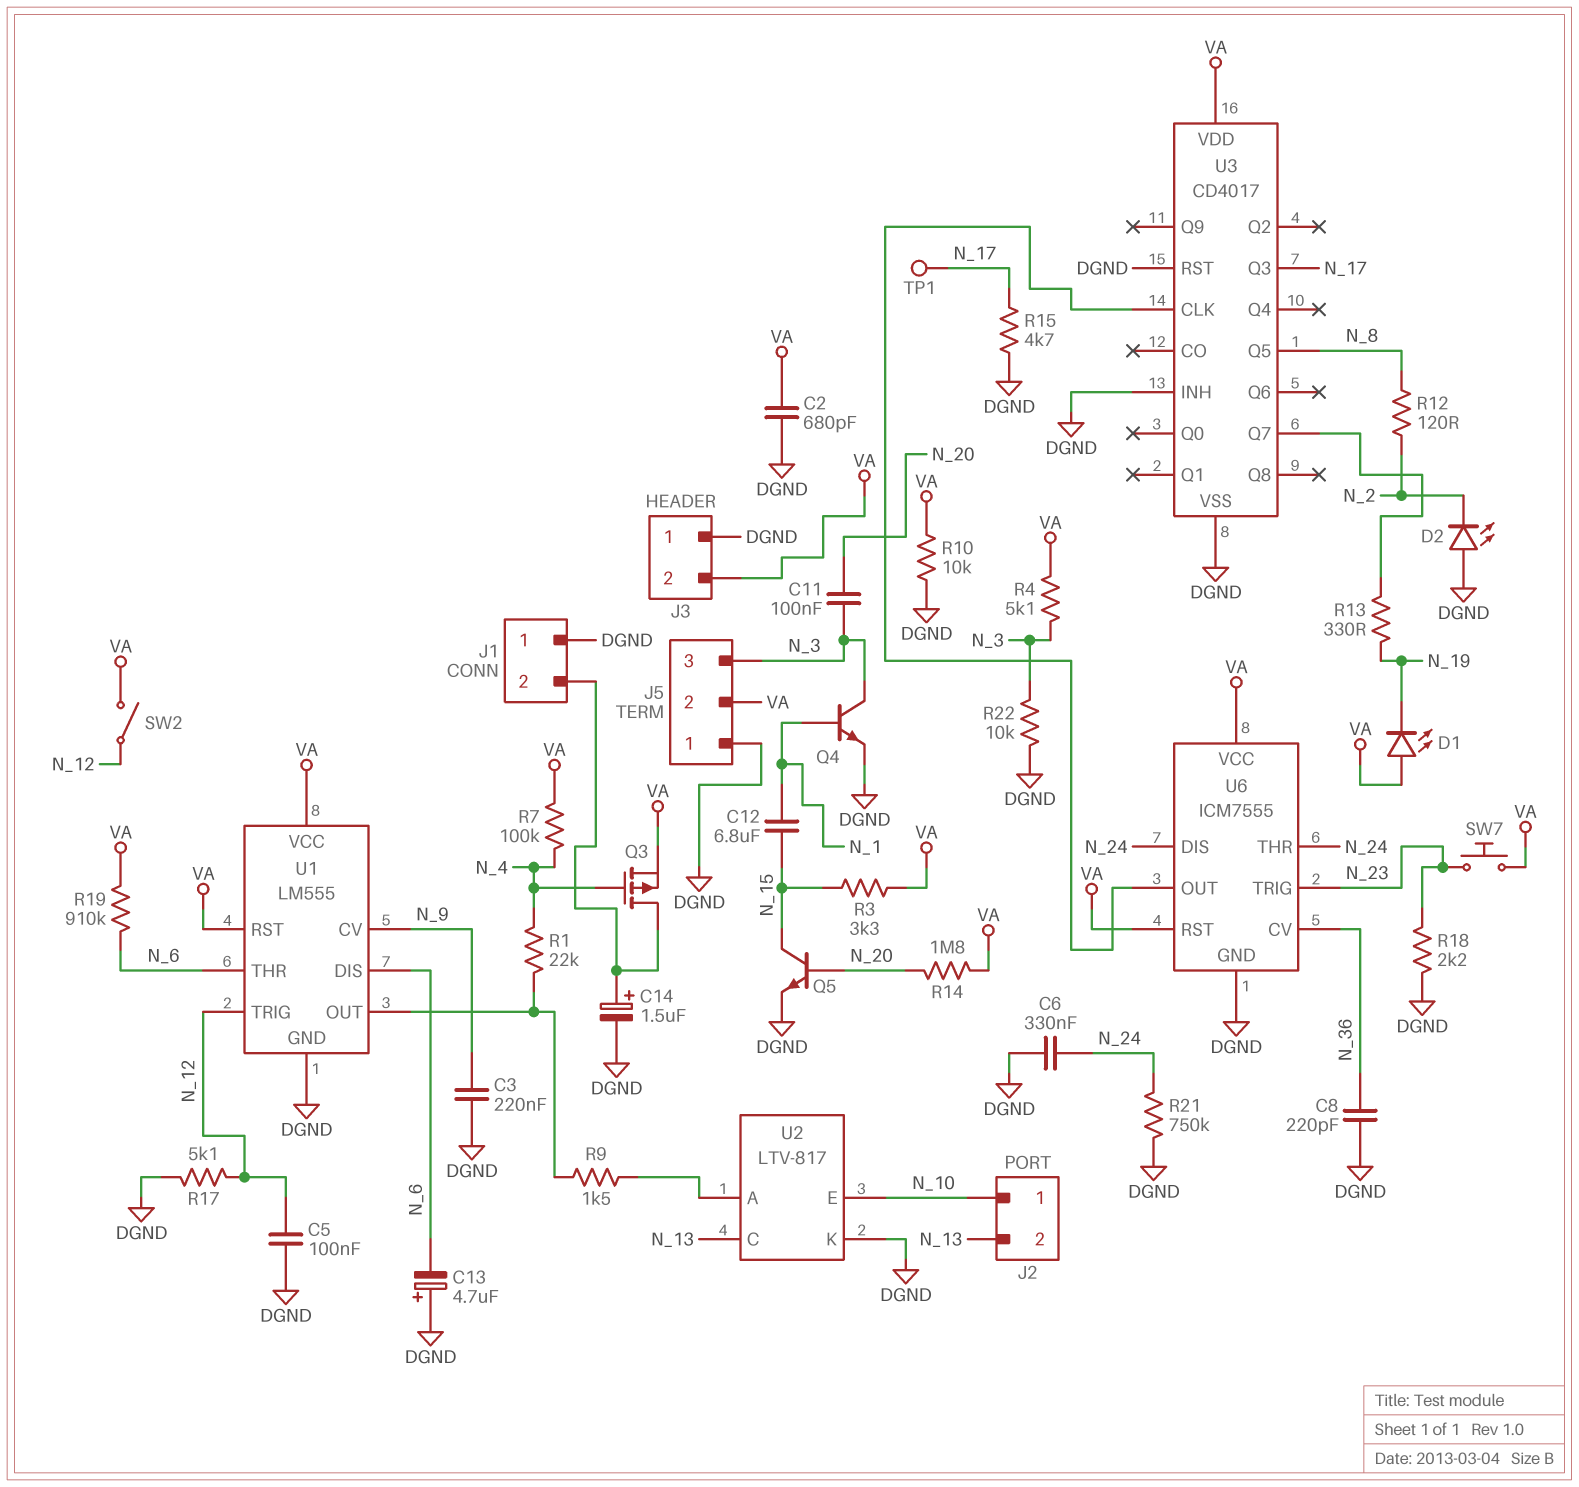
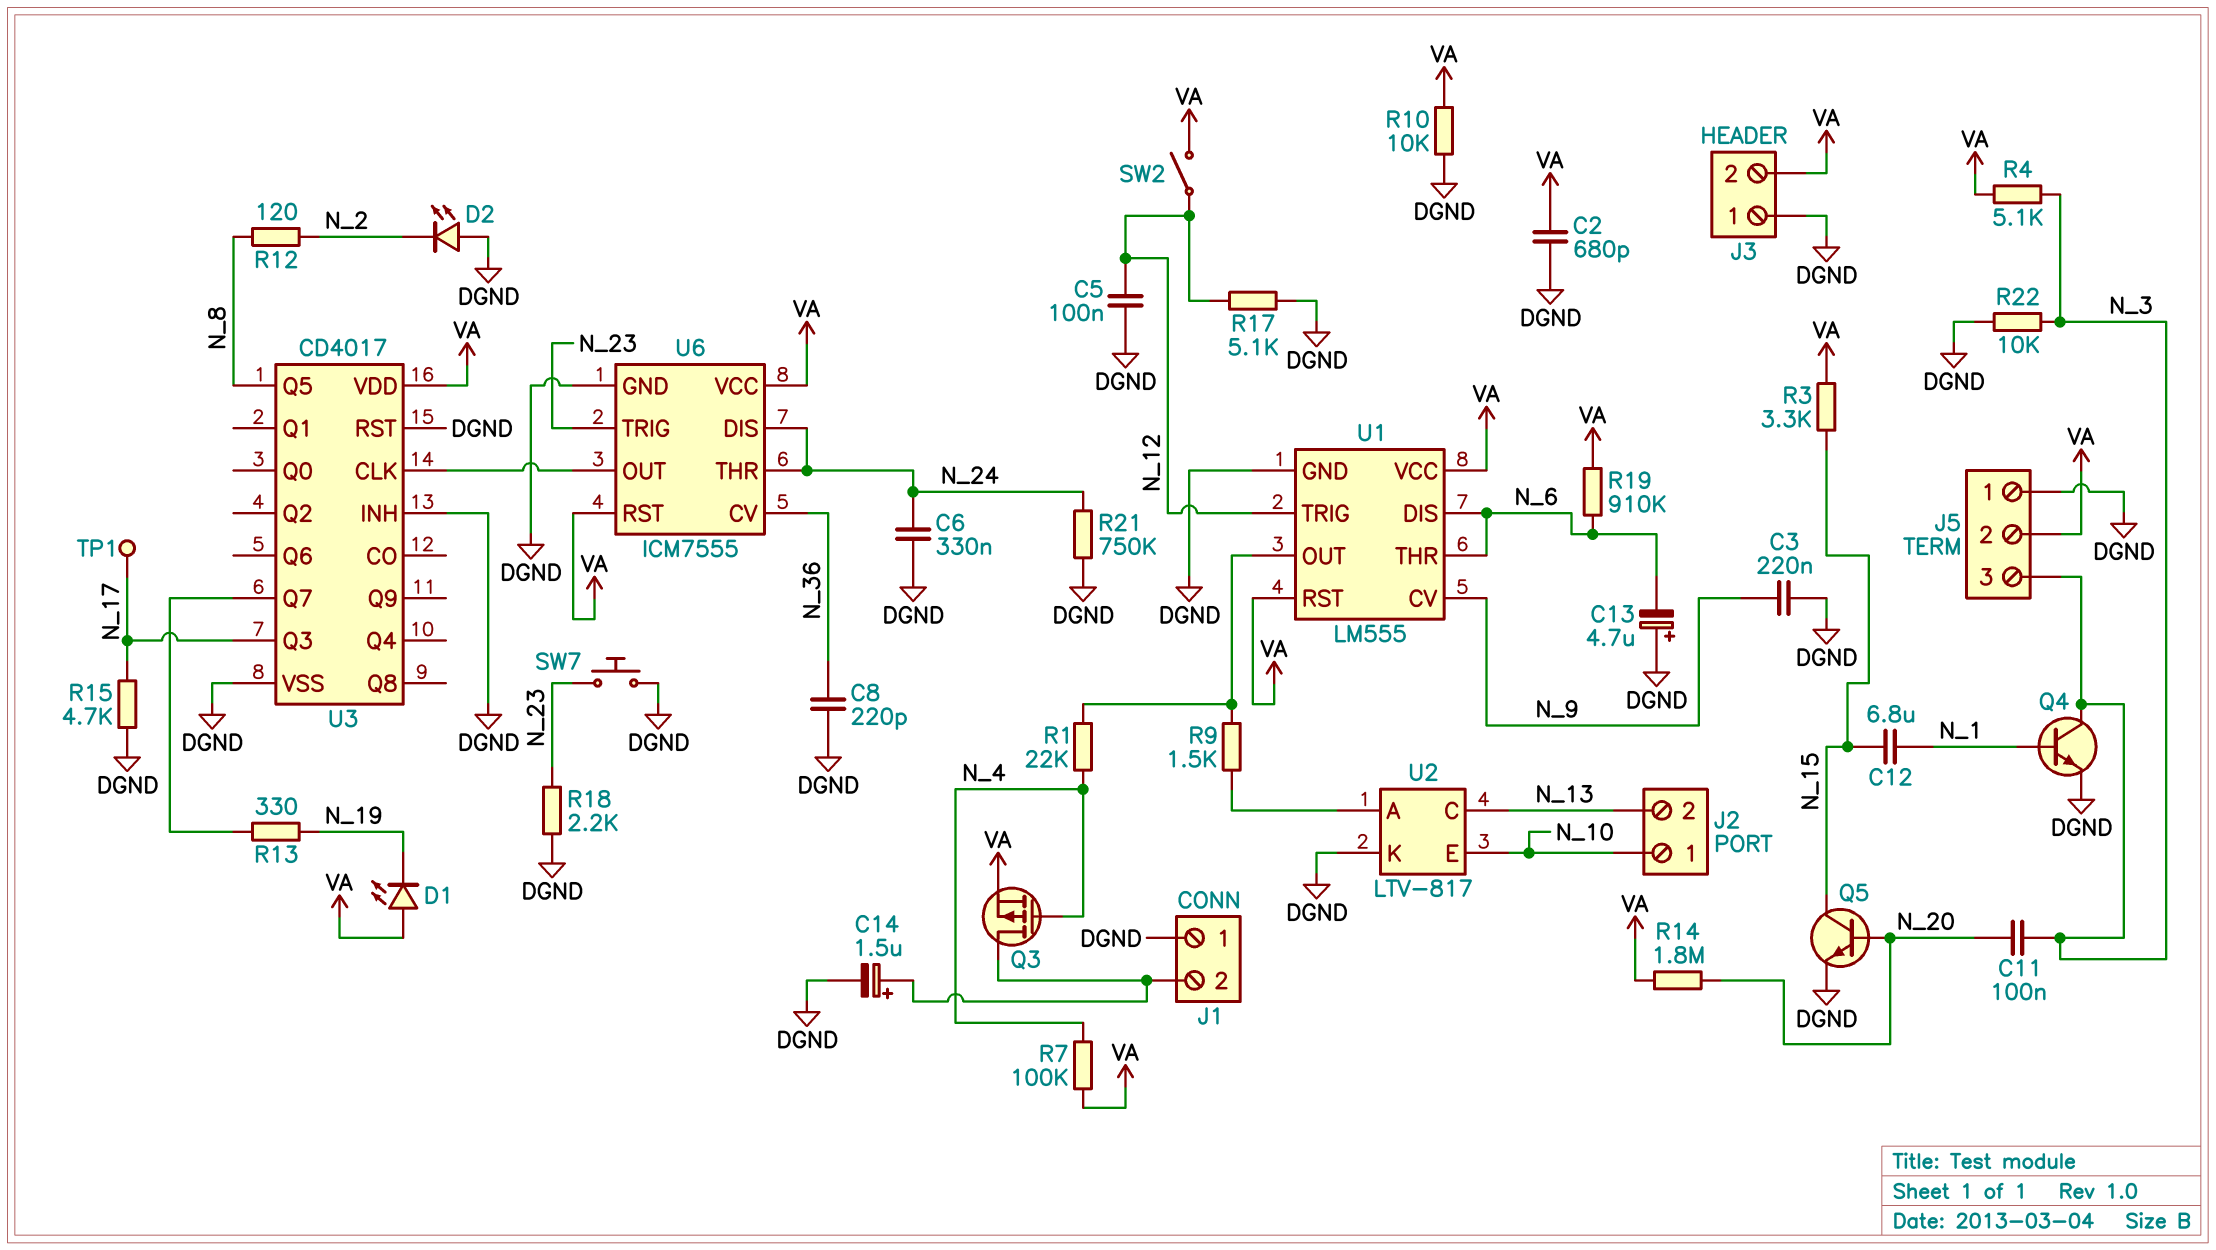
SW7: button (N_23, VA) -> button (DGND, N_23)

